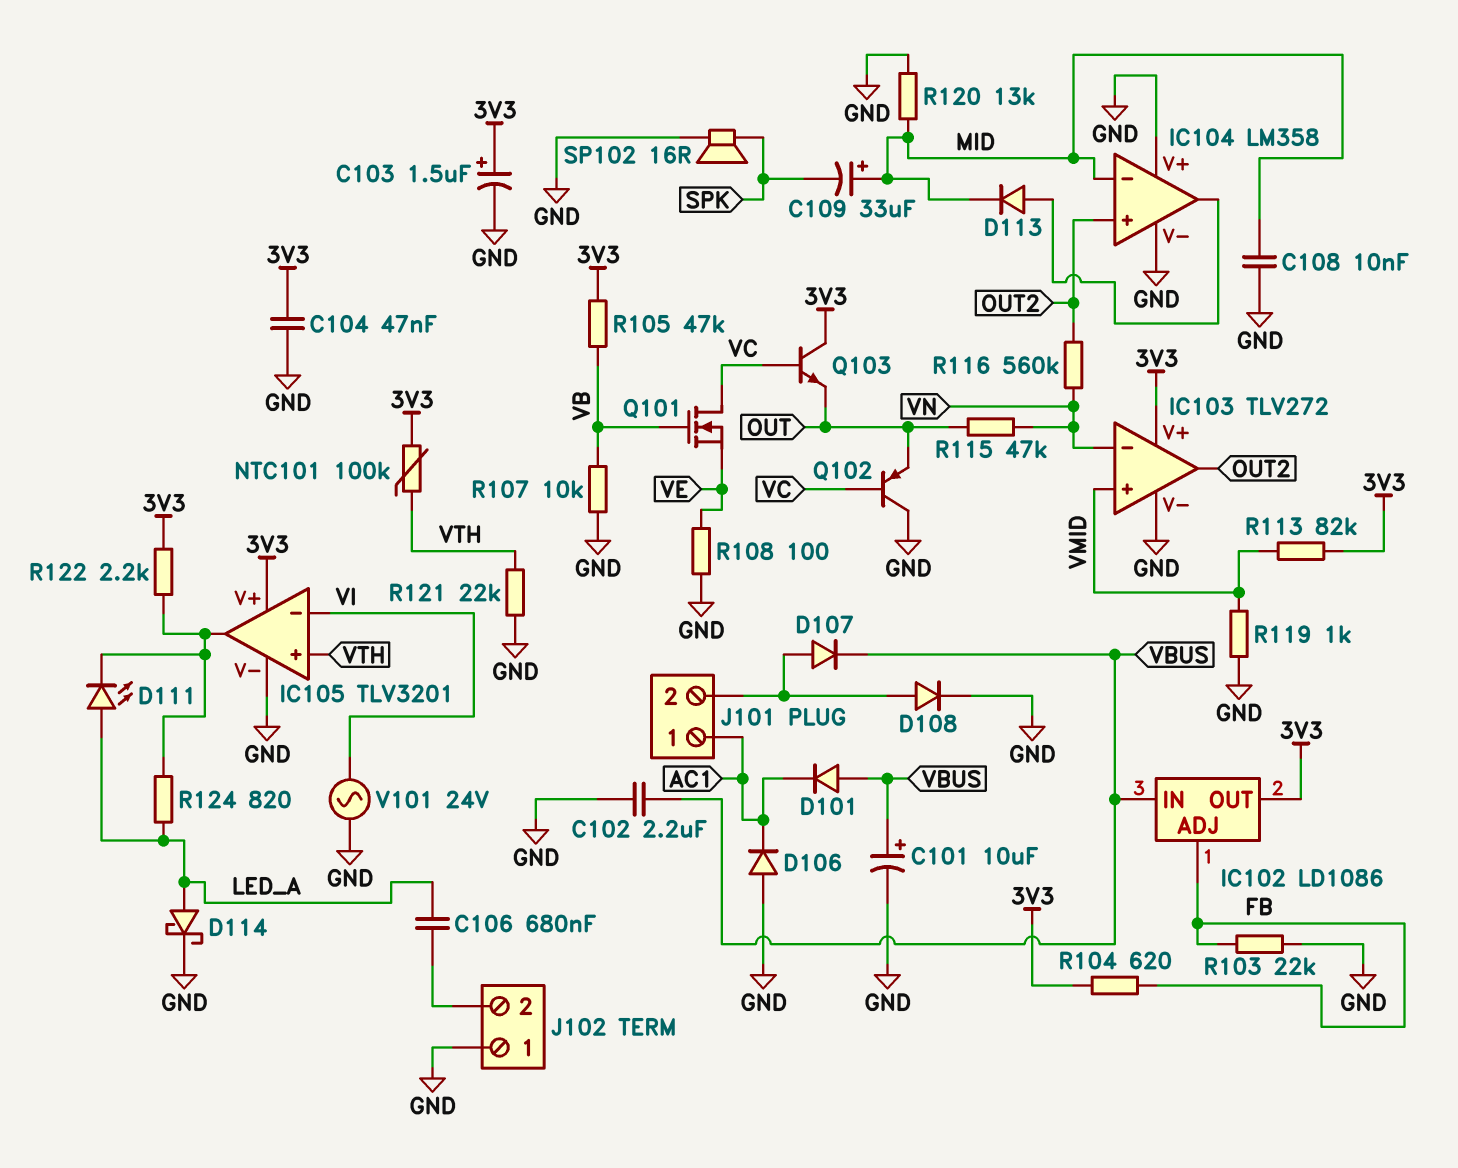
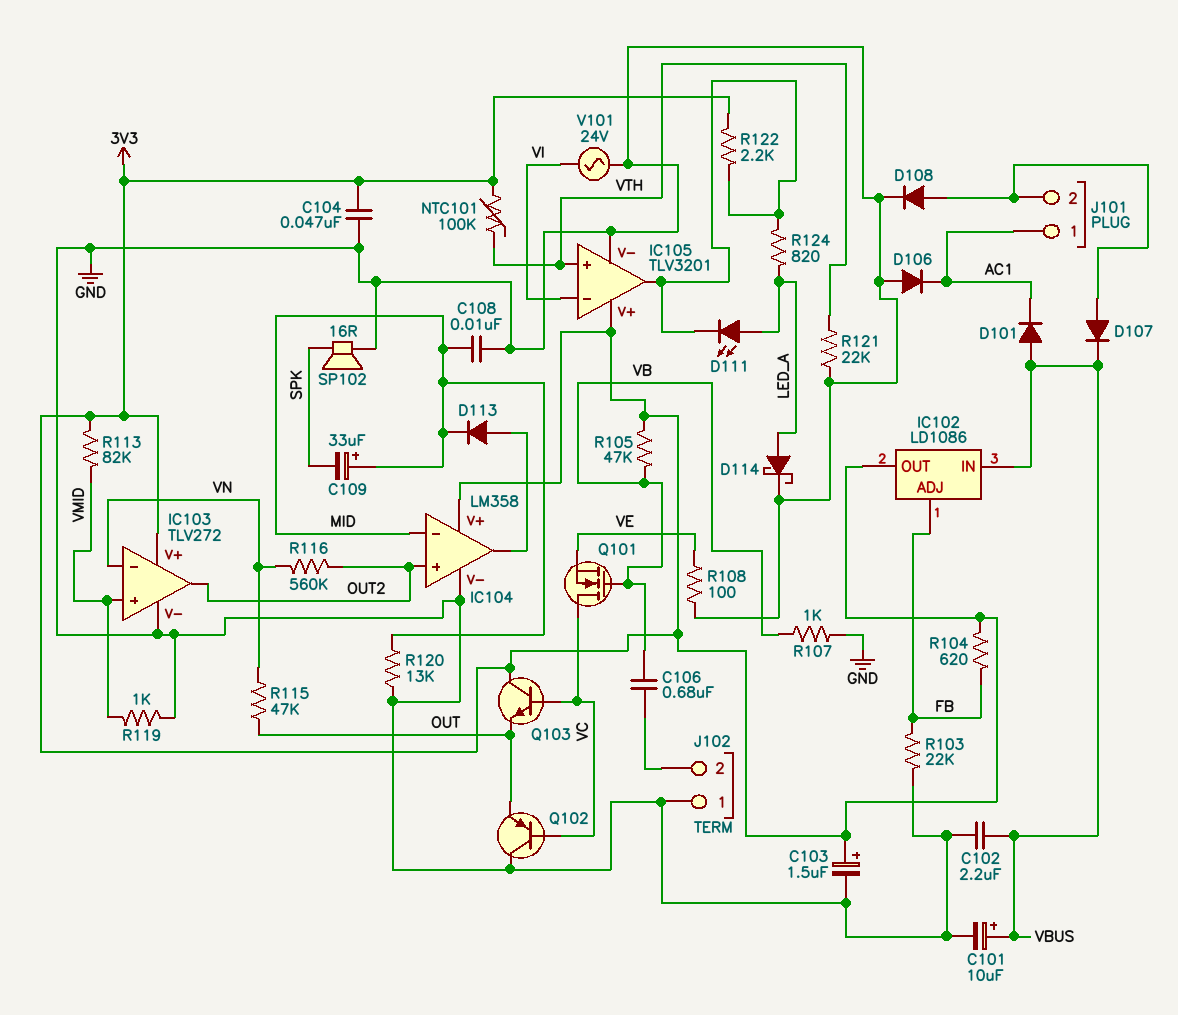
C106: 680nF (J102/2, LED_A) -> 680nF (J102/2, VB)
IC104 pin V+: GND -> 3V3
R107: 10k (GND, VB) -> 1k (GND, VB)

